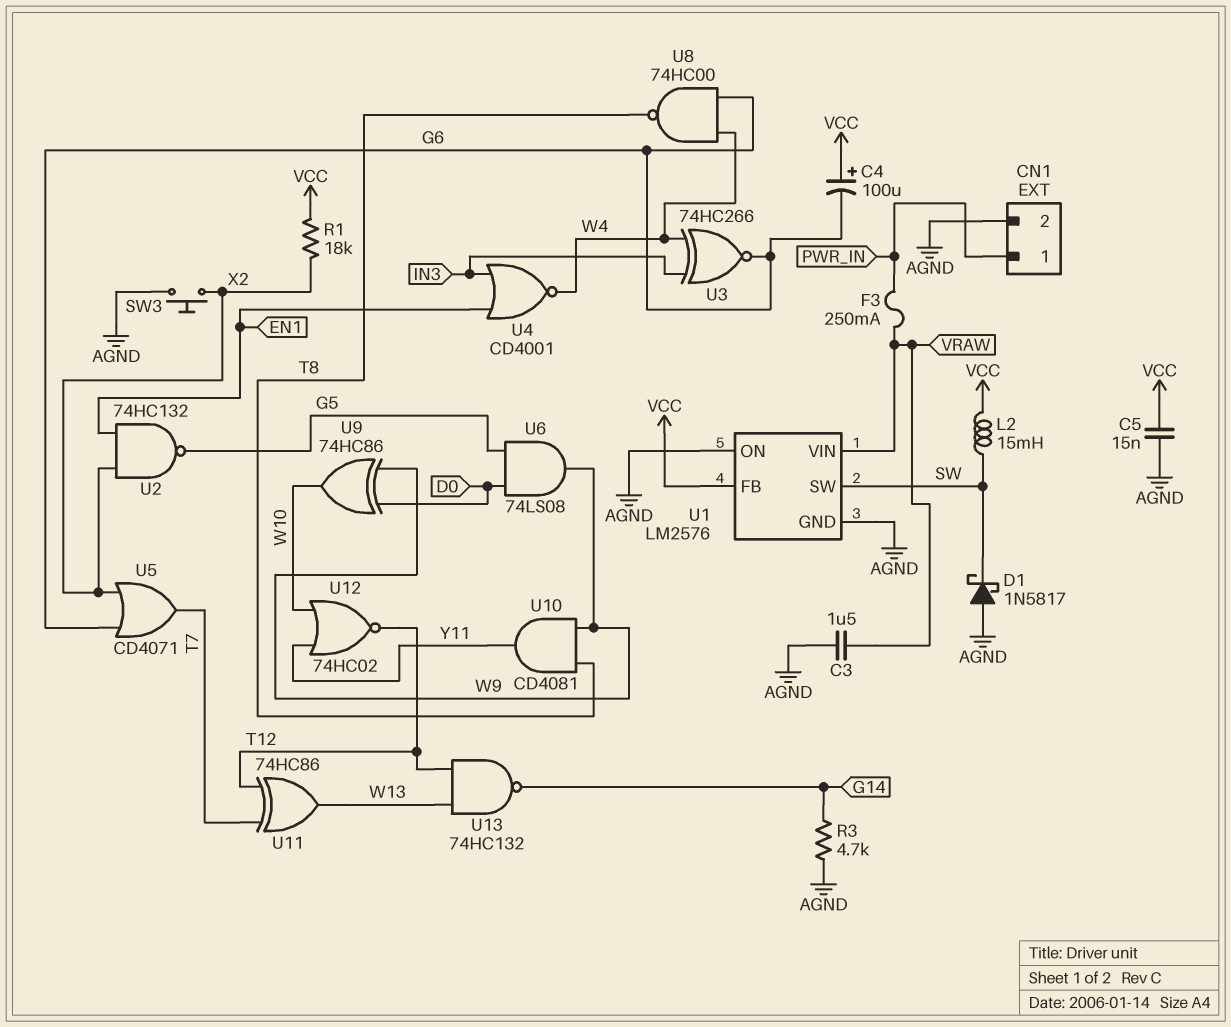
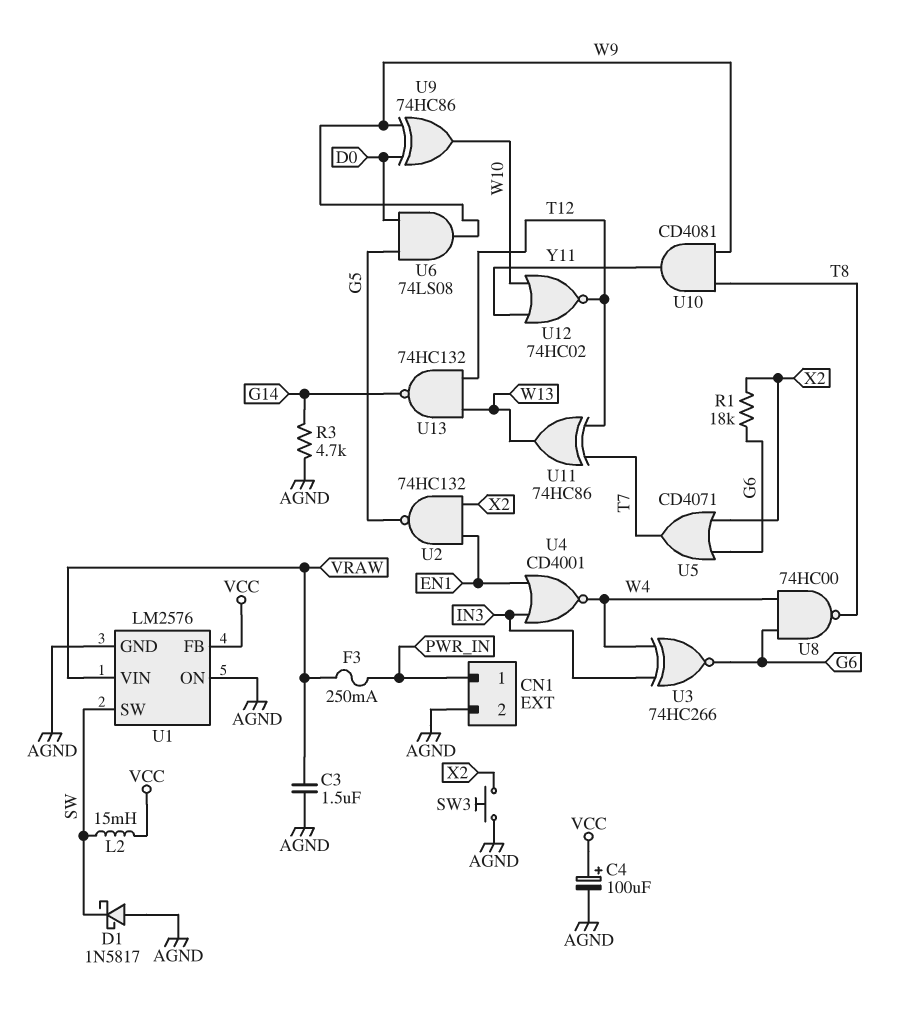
C4: 100uF (plus VCC, minus G6) -> 100uF (plus VCC, minus AGND)
C5: 15nF (AGND, VCC) -> none
R1: 18k (VCC, X2) -> 18k (G6, X2)

